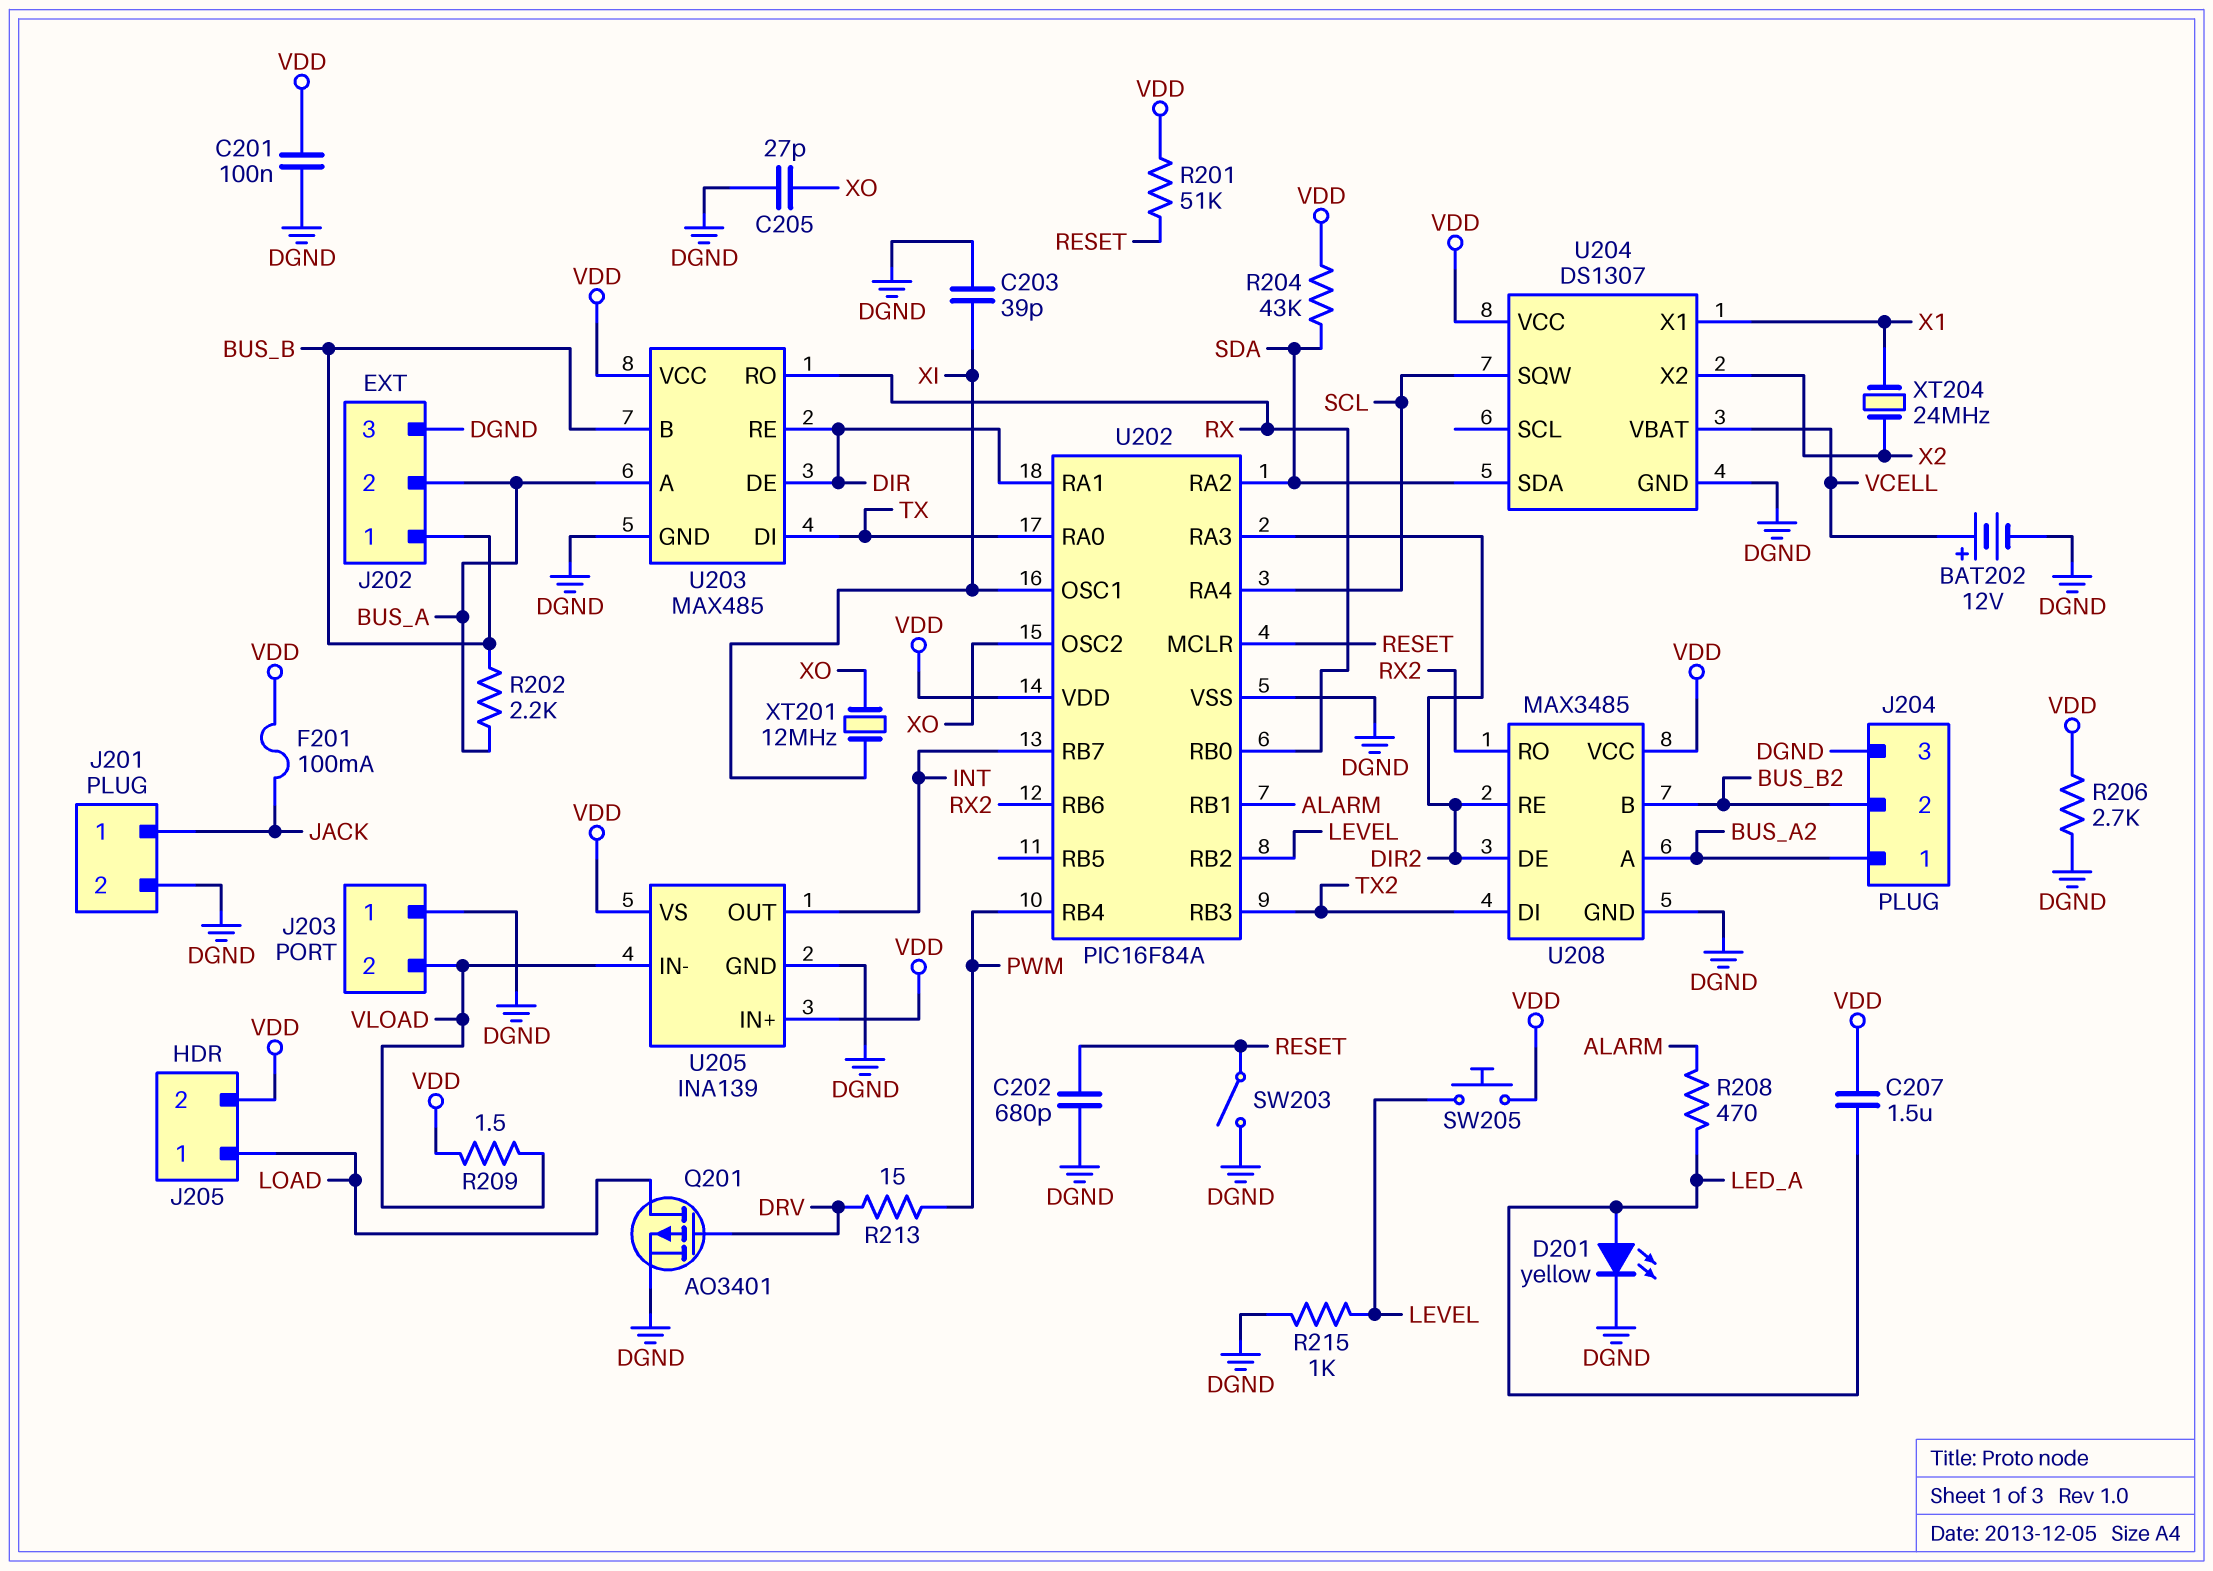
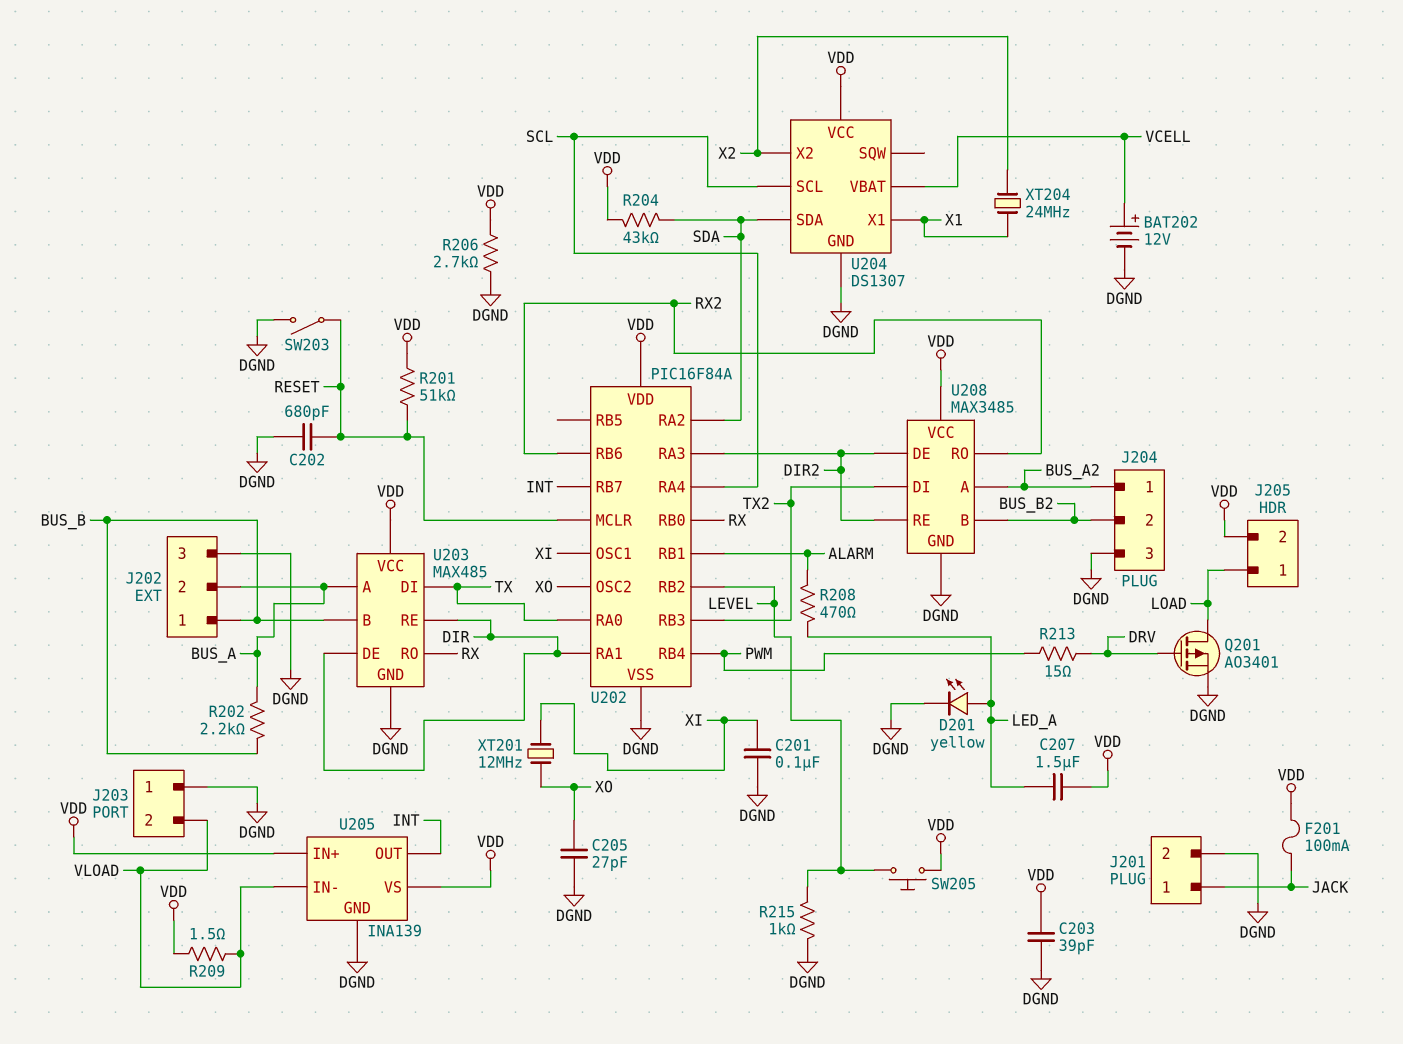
C201: 100nF (DGND, VDD) -> 100nF (DGND, XI)
C203: 39pF (DGND, XI) -> 39pF (DGND, VDD)
U204 pin SCL: none -> SCL
U204 pin SQW: SCL -> none

